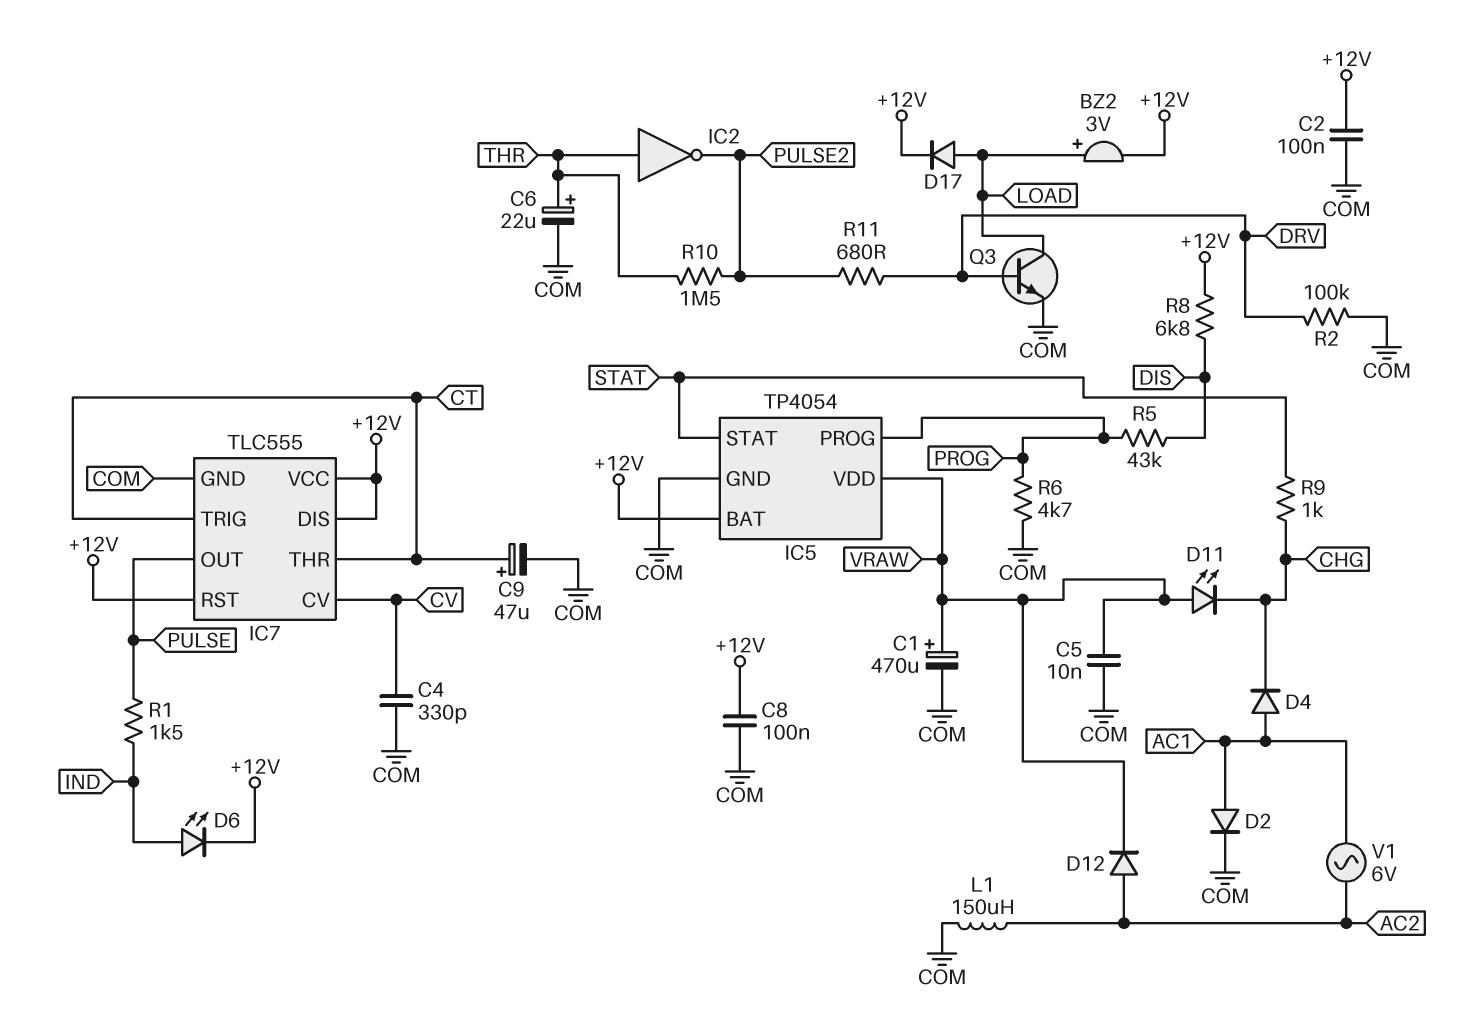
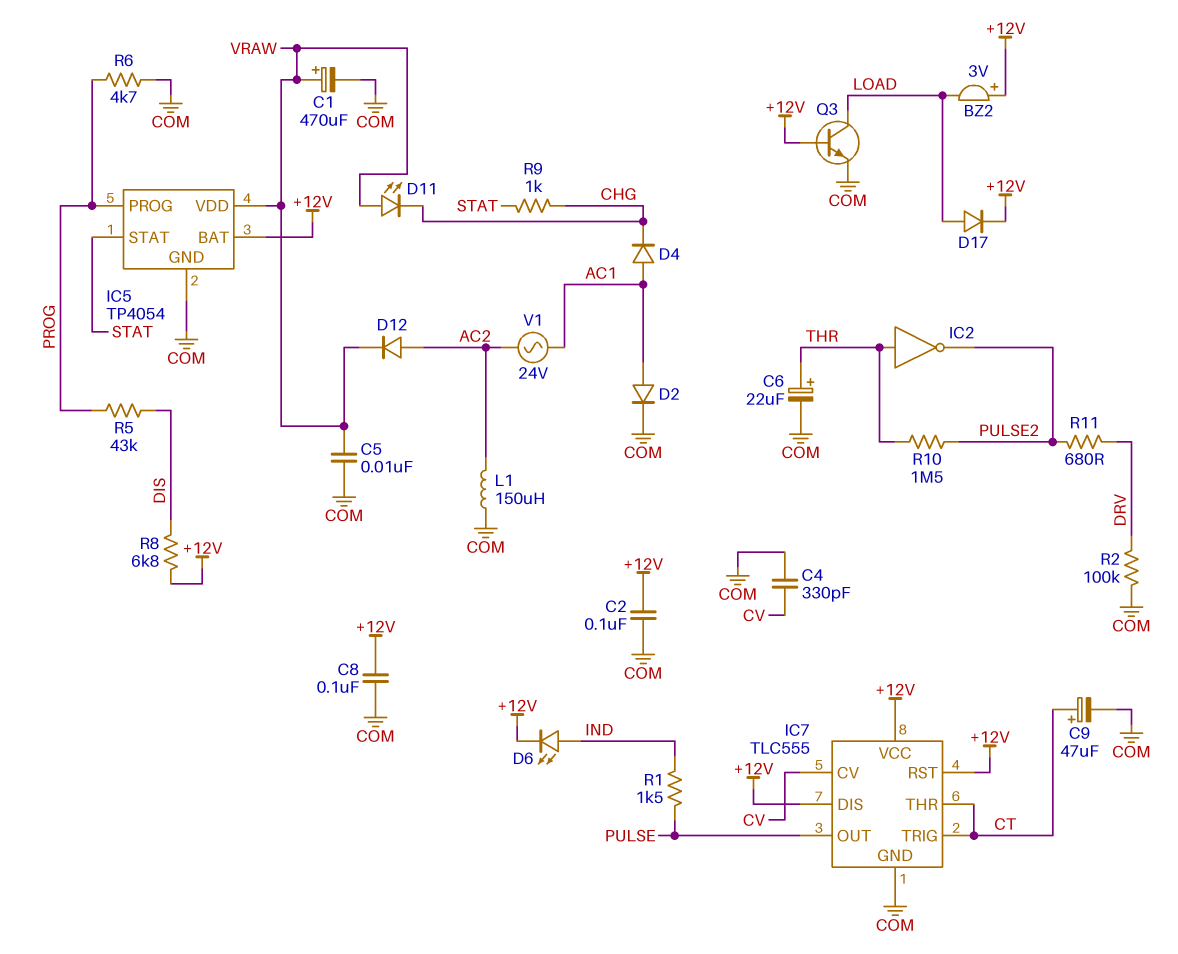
BZ2: buzzer 3V (plus LOAD, minus +12V) -> buzzer 3V (plus +12V, minus LOAD)
Q3: NPN (B DRV, C LOAD, E COM) -> NPN (B +12V, C LOAD, E COM)
V1: AC 6V (AC1, AC2) -> AC 24V (AC1, AC2)

